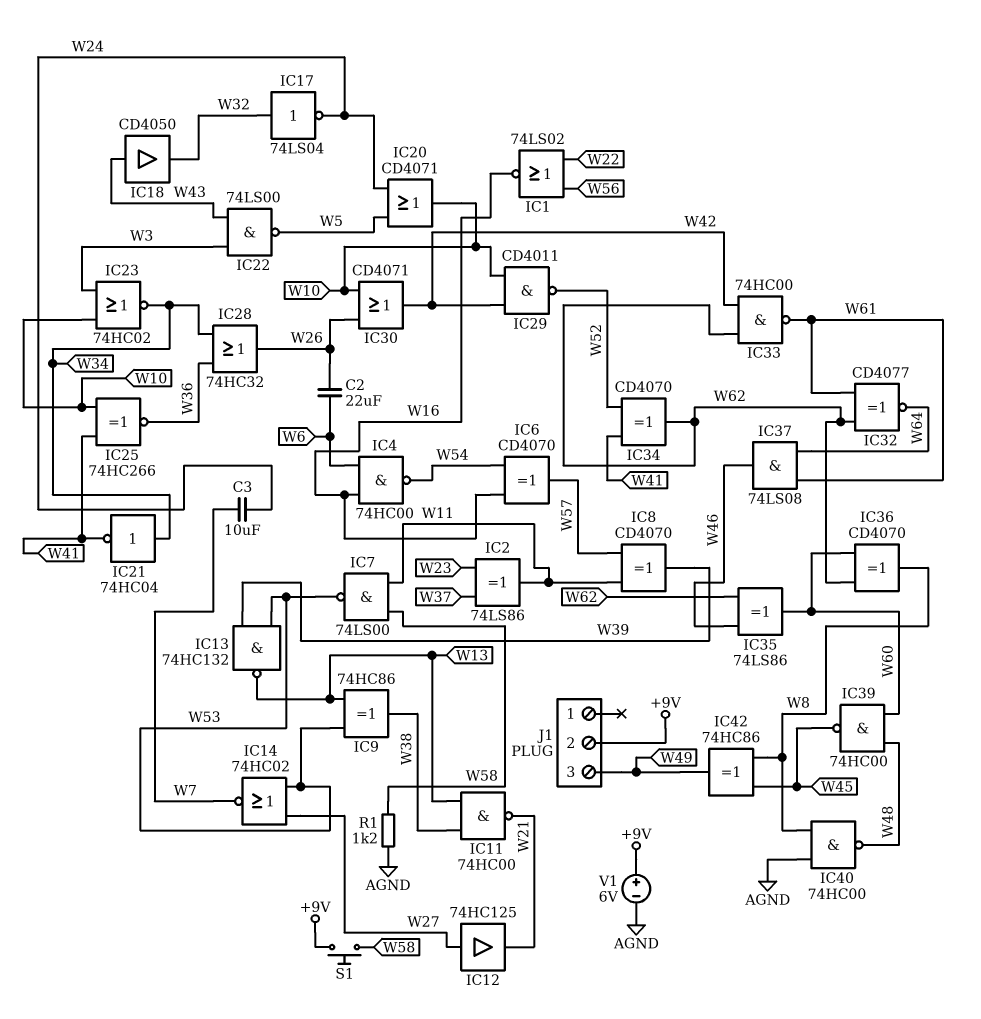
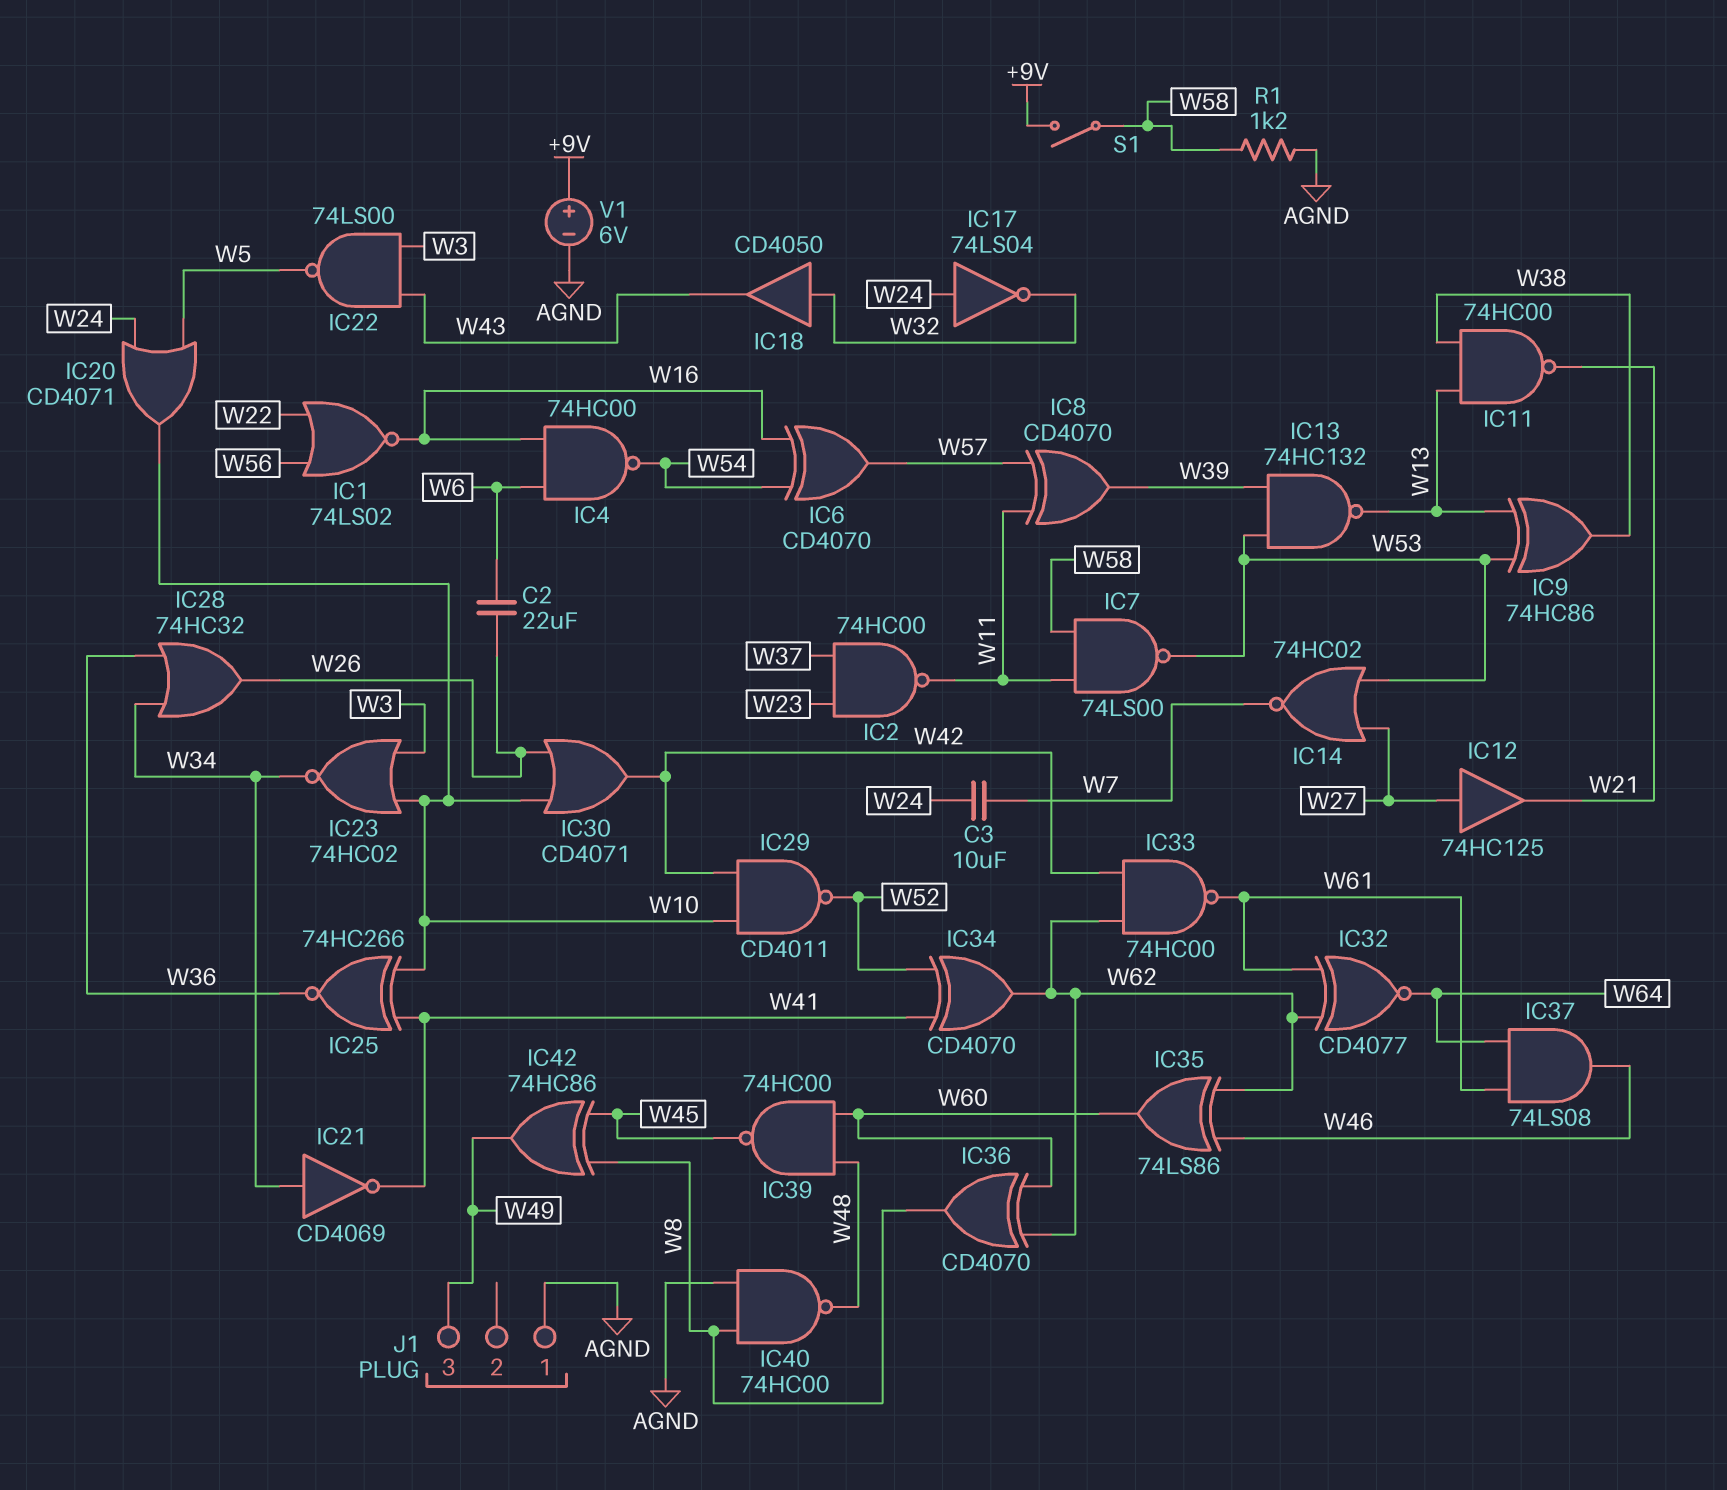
IC2: XOR 74LS86 (in W23, in W37, out W11) -> NAND 74HC00 (in W23, in W37, out W11)
IC17: NOT 74LS04 (in W32, out W24) -> NOT 74LS04 (in W24, out W32)
IC18: buffer CD4050 (in W43, out W32) -> buffer CD4050 (in W32, out W43)
IC21: NOT 74HC04 (in W34, out W41) -> NOT CD4069 (in W34, out W41)
J1 pin 1: none -> AGND
J1 pin 2: +9V -> none
S1: button (+9V, W58) -> switch (+9V, W58)

